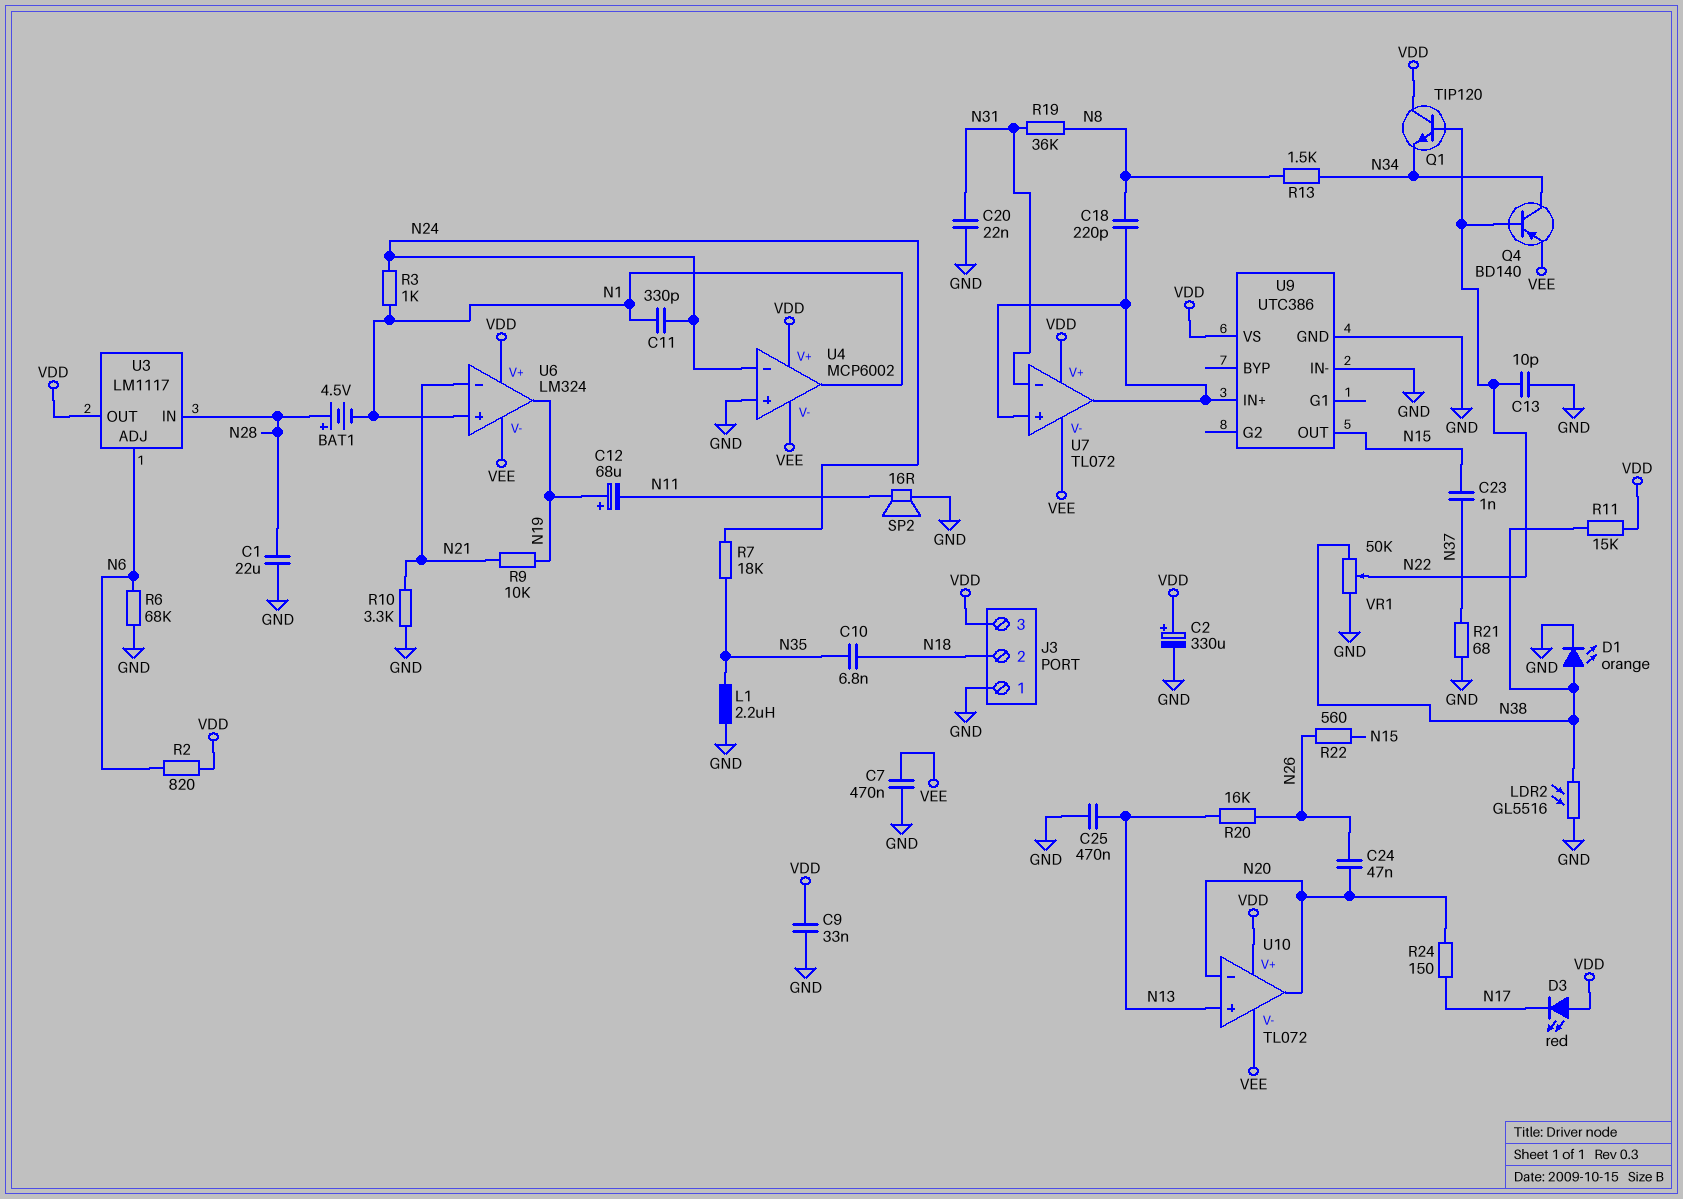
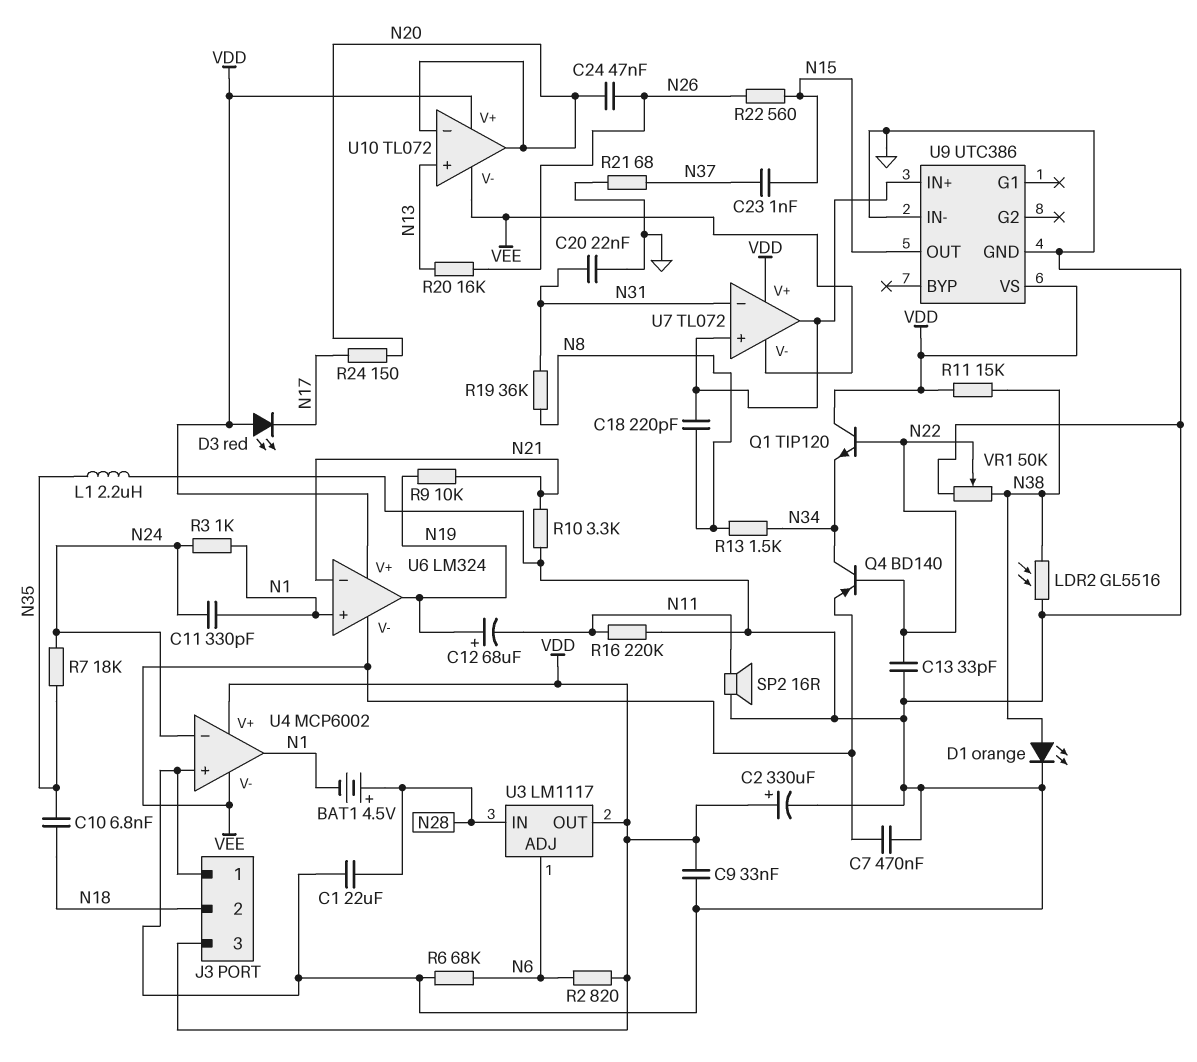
C13: 10pF (GND, N22) -> 33pF (GND, N22)
C25: 470nF (GND, N13) -> none
R16: none -> 220k (GND, N11)

